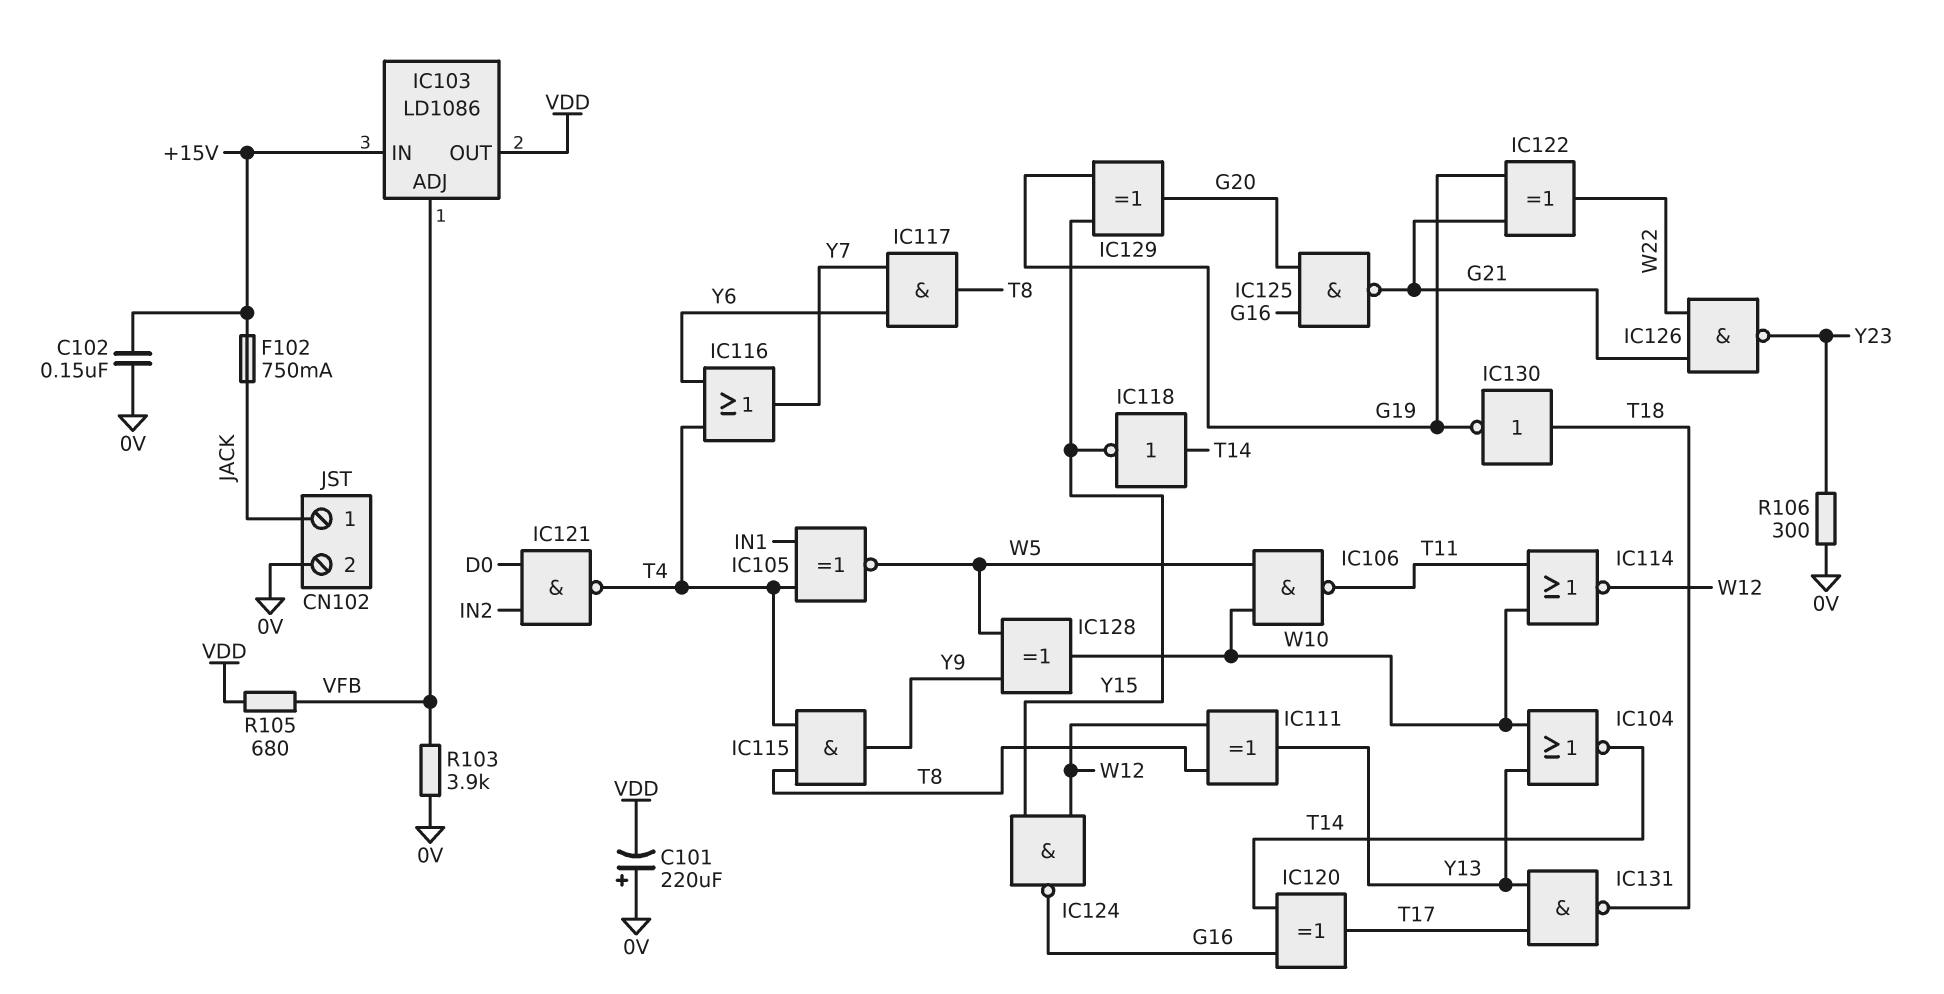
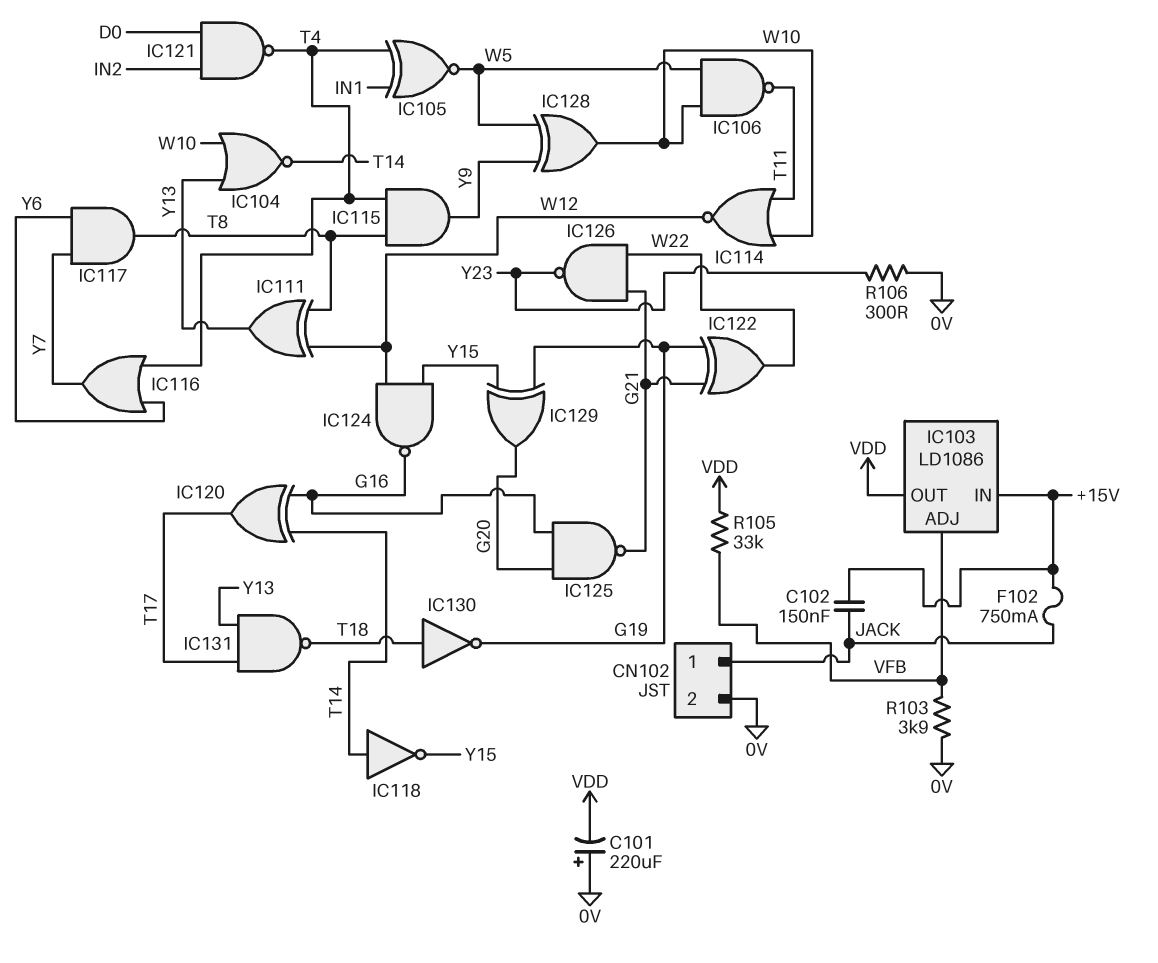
C102: 150nF (+15V, 0V) -> 150nF (+15V, JACK)
R105: 680 (VDD, VFB) -> 33k (VDD, VFB)

